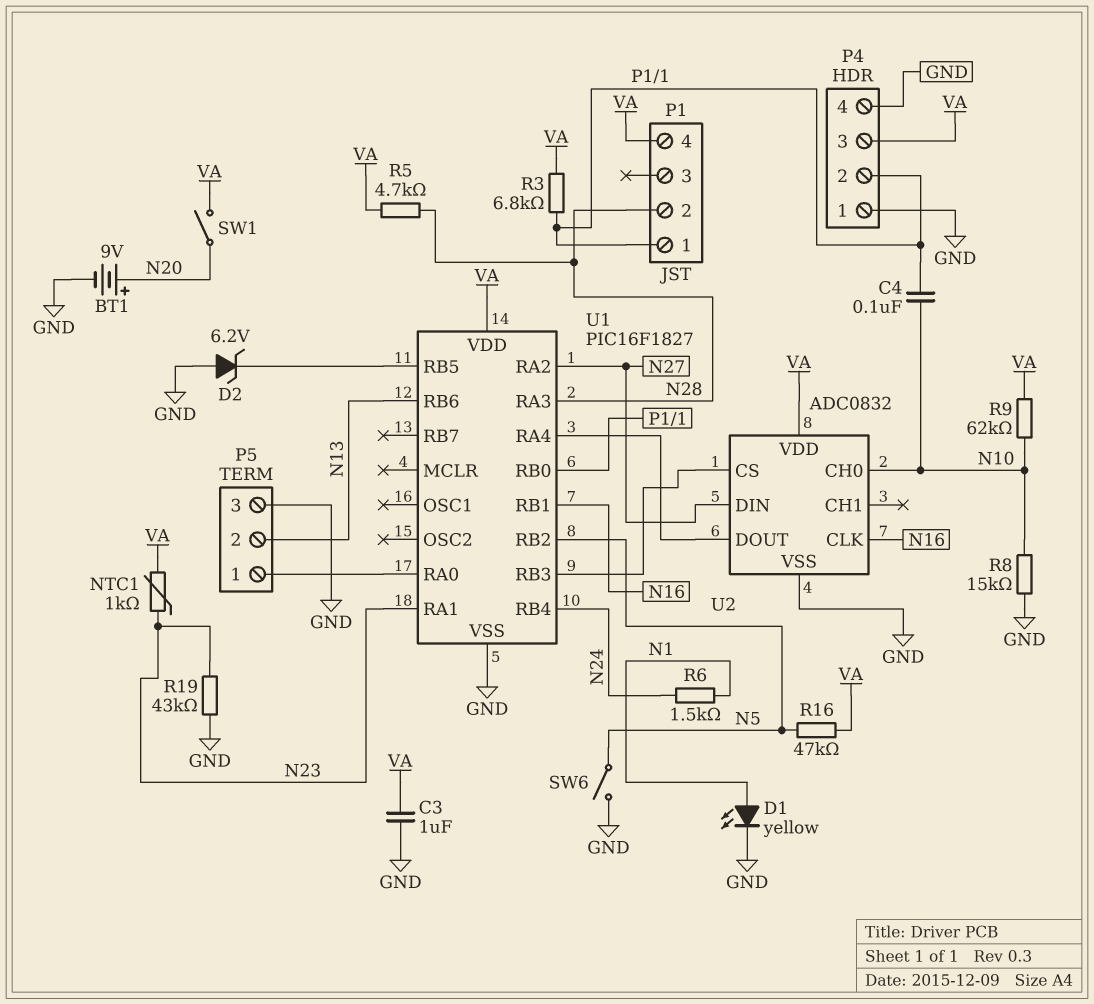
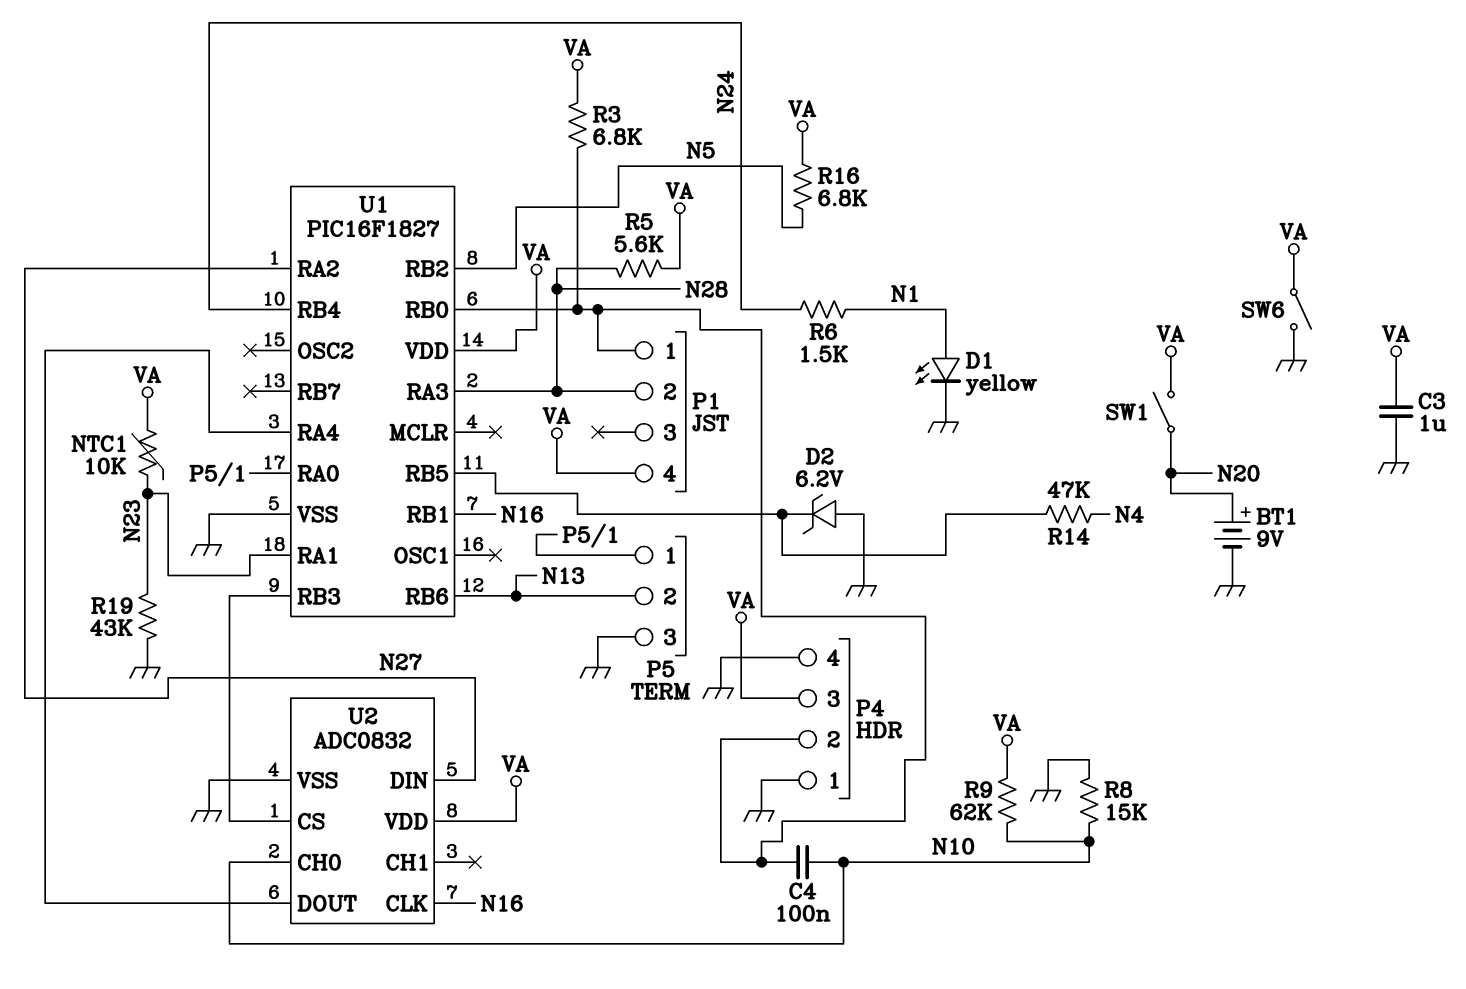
NTC1: 1k (N23, VA) -> 10k (N23, VA)
R5: 4.7k (N28, VA) -> 5.6k (N28, VA)
R14: none -> 47k (N4, U1/RB5)
R16: 47k (N5, VA) -> 6.8k (N5, VA)
SW6: switch (GND, N5) -> switch (GND, VA)

